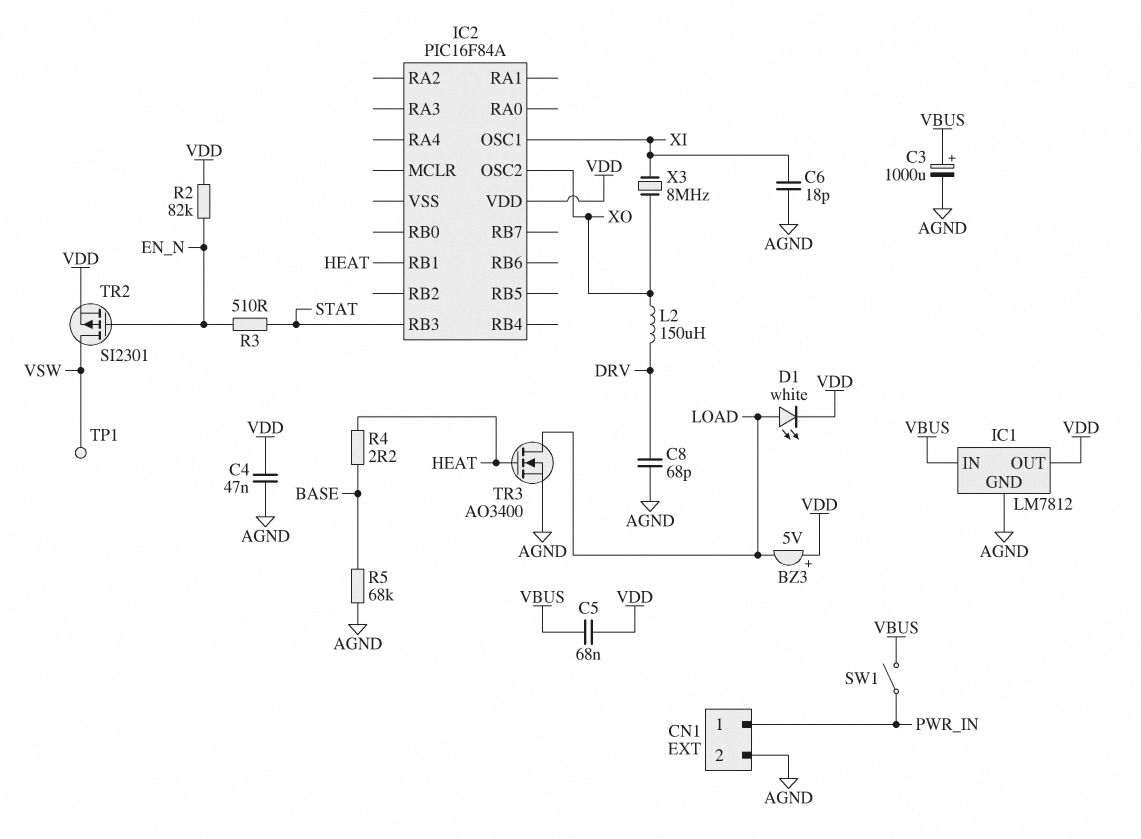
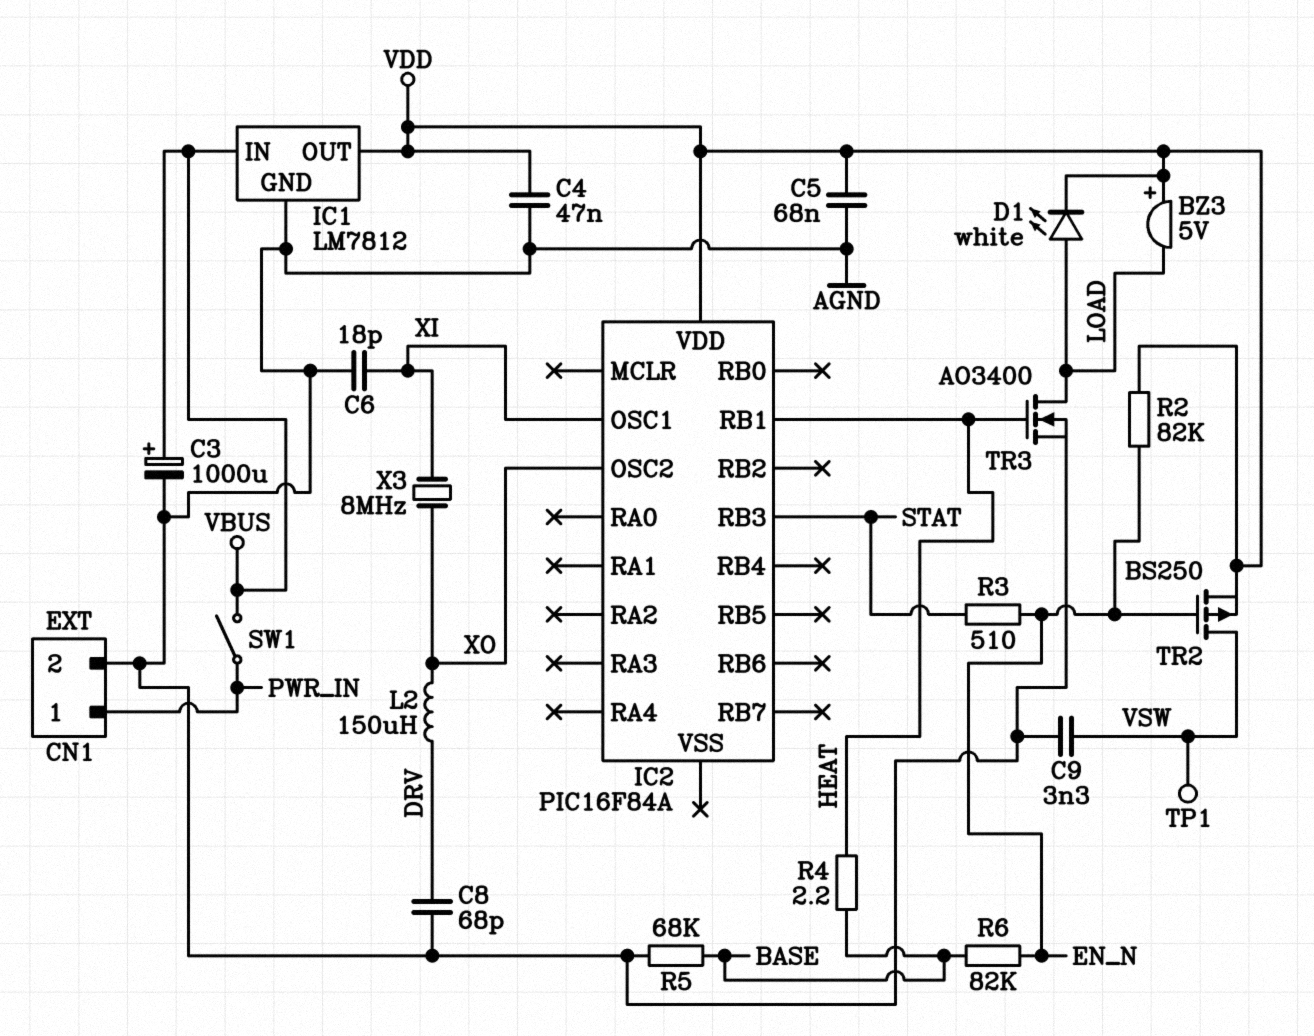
C5: 68nF (VBUS, VDD) -> 68nF (AGND, VDD)
C9: none -> 3.3nF (AGND, VSW)
R6: none -> 82k (BASE, EN_N)
TR2: PMOS SI2301 (G EN_N, D VSW, S VDD) -> PMOS BS250 (G EN_N, D VSW, S VDD)

